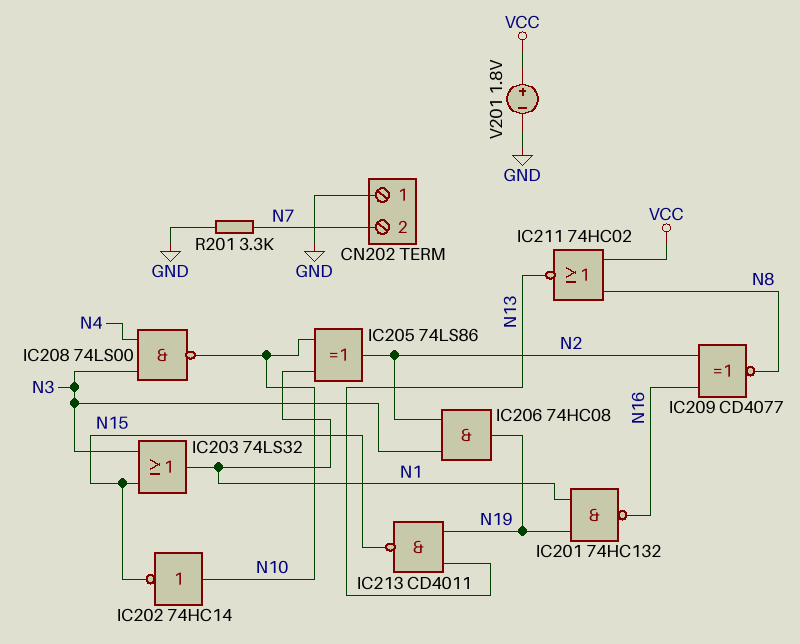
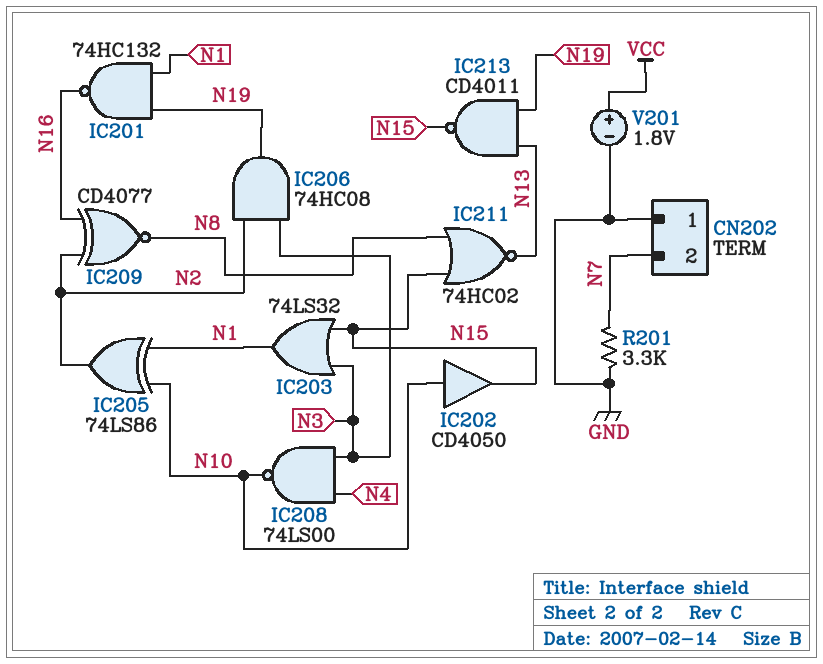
IC202: NOT 74HC14 (in N10, out N15) -> buffer CD4050 (in N10, out N15)
IC211: NOR 74HC02 (in N8, in VCC, out N13) -> NOR 74HC02 (in N8, in N15, out N13)

